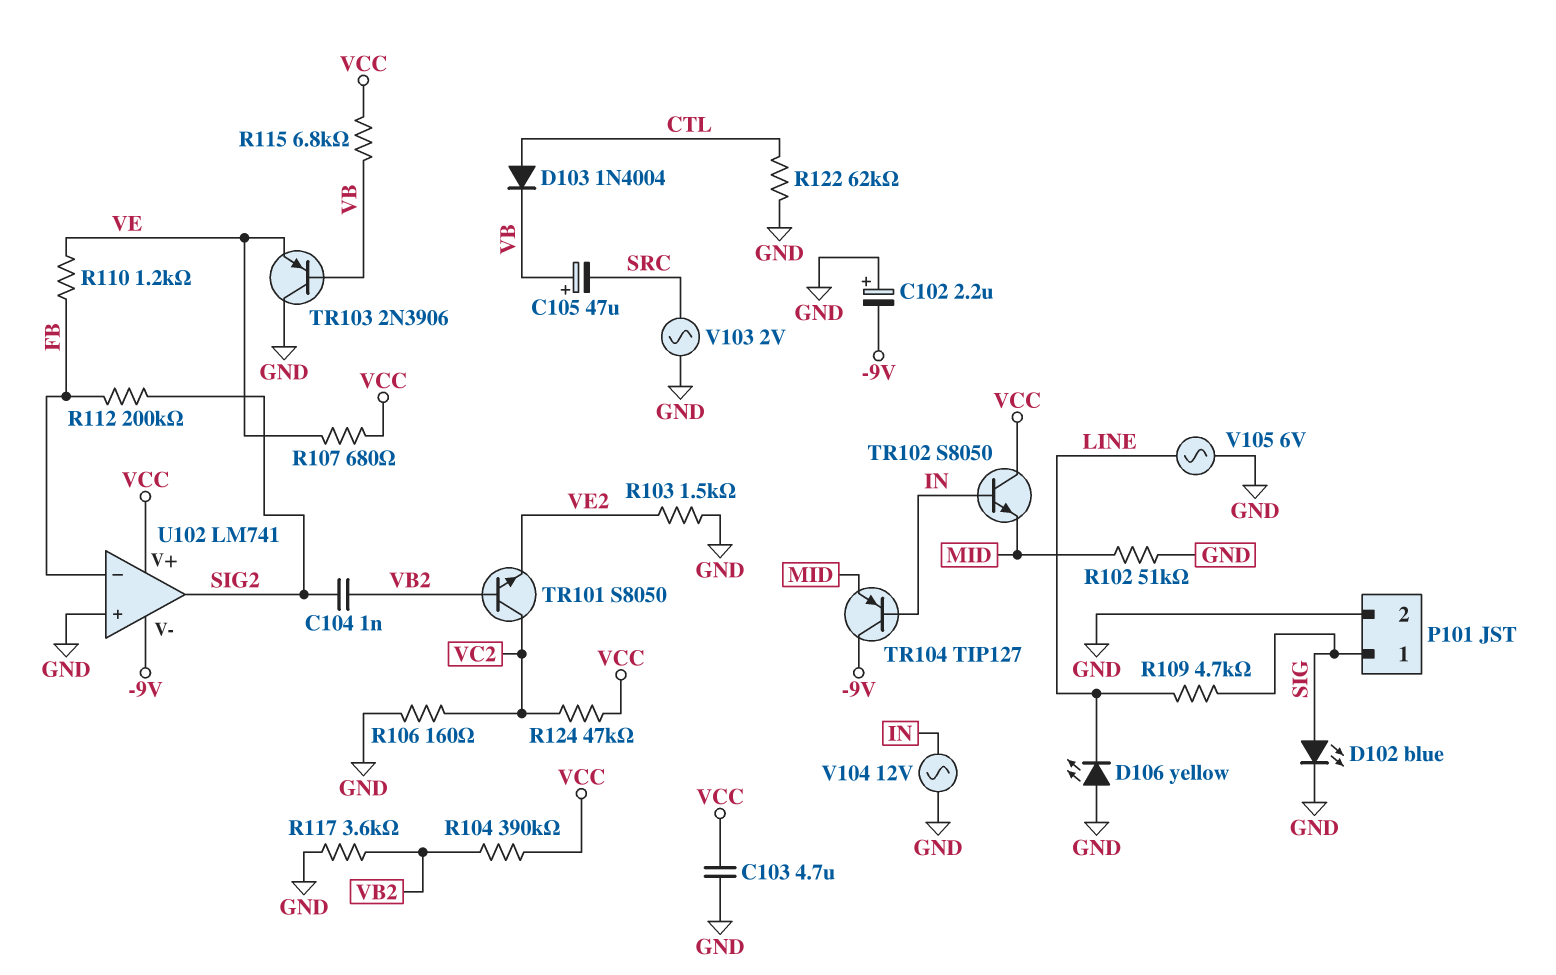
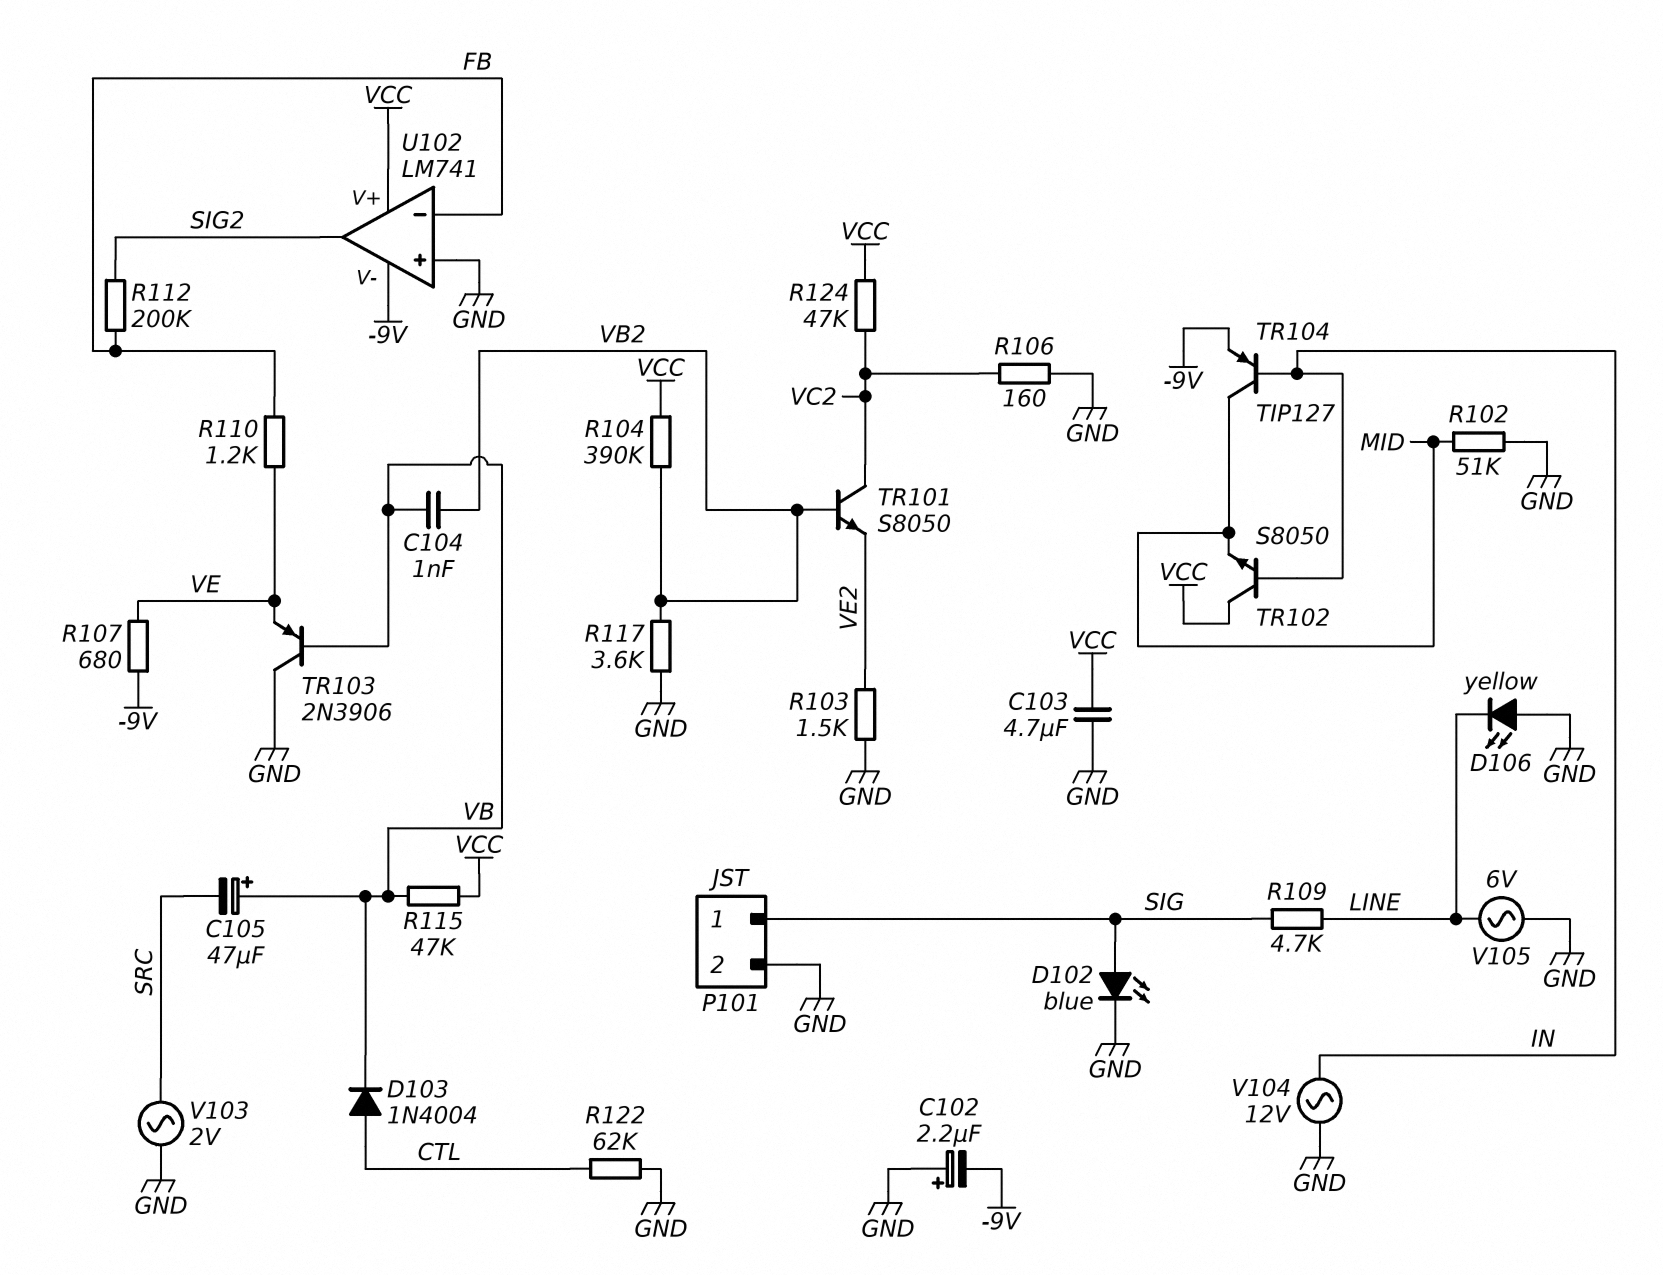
C104: 1nF (SIG2, VB2) -> 1nF (VB, VB2)
R107: 680 (VCC, VE) -> 680 (-9V, VE)
R115: 6.8k (VB, VCC) -> 47k (VB, VCC)
TR104: PNP TIP127 (B IN, C -9V, E MID) -> PNP TIP127 (B IN, C MID, E -9V)

